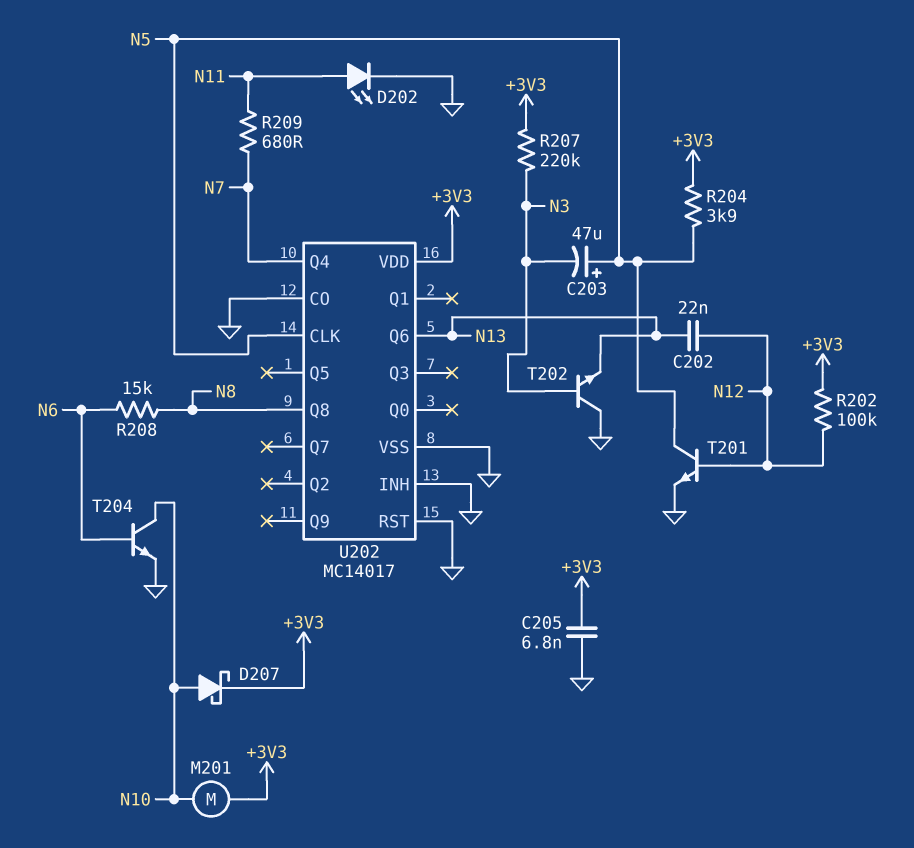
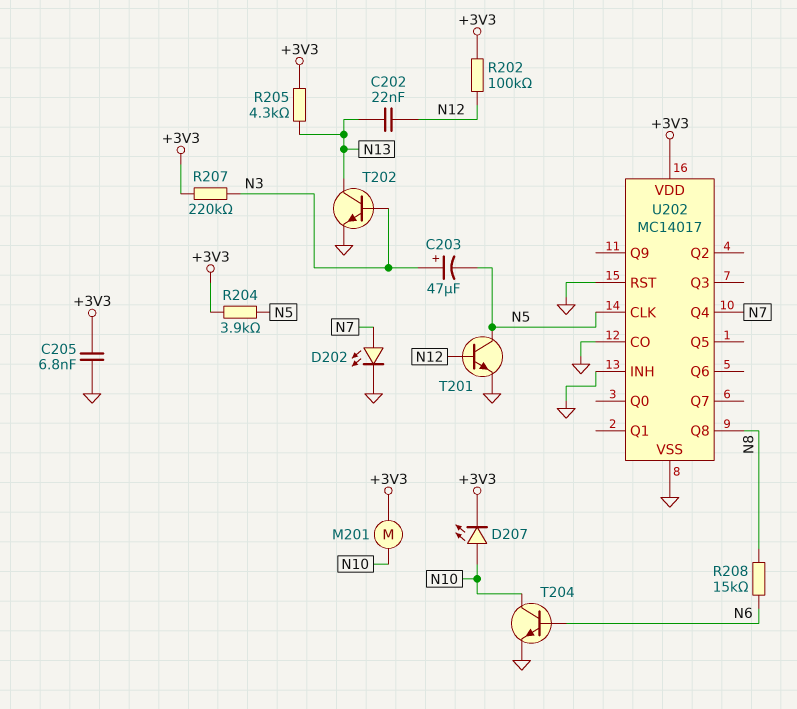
C203: 47uF (plus N5, minus N3) -> 47uF (plus N3, minus N5)
D202: LED (A N11, K GND) -> LED (A N7, K GND)
D207: schottky (A N10, K +3V3) -> LED (A N10, K +3V3)
R205: none -> 4.3k (+3V3, N13)
R209: 680 (N7, N11) -> none
T202: NPN (B N3, C GND, E N13) -> NPN (B N3, C N13, E GND)
U202 pin Q6: N13 -> none

